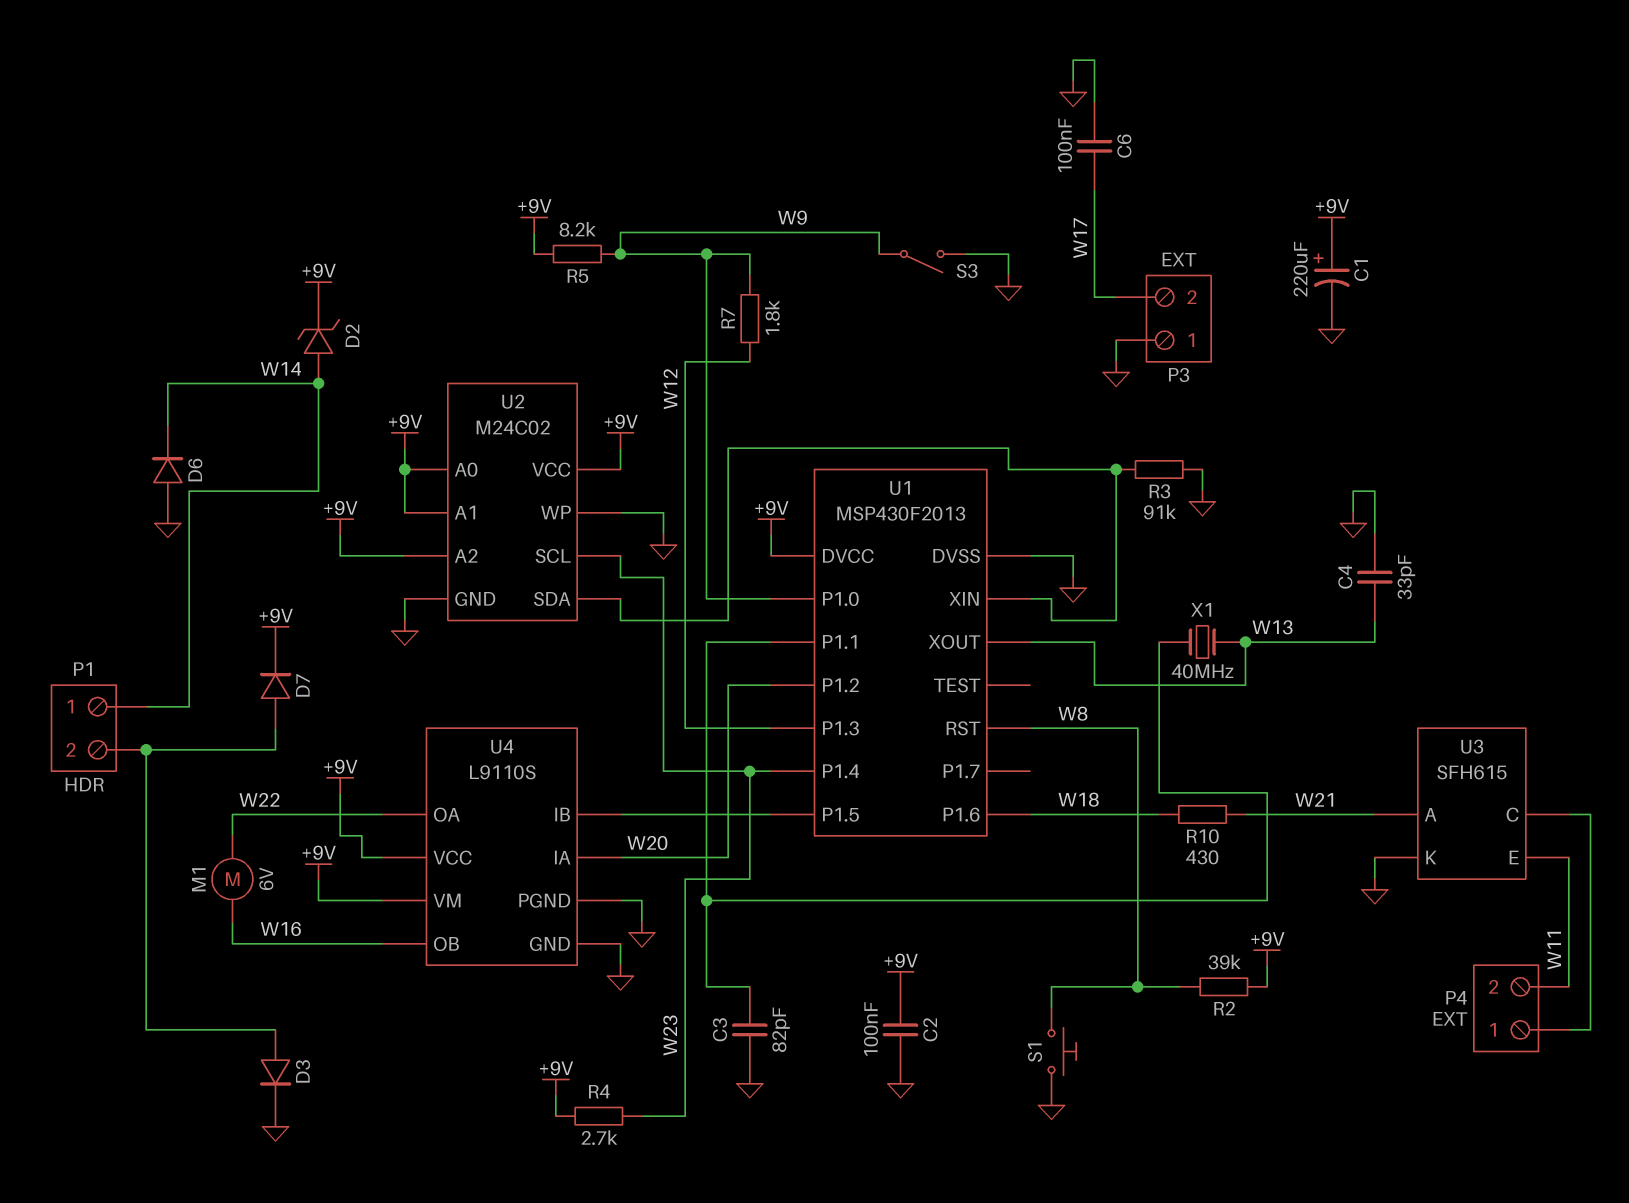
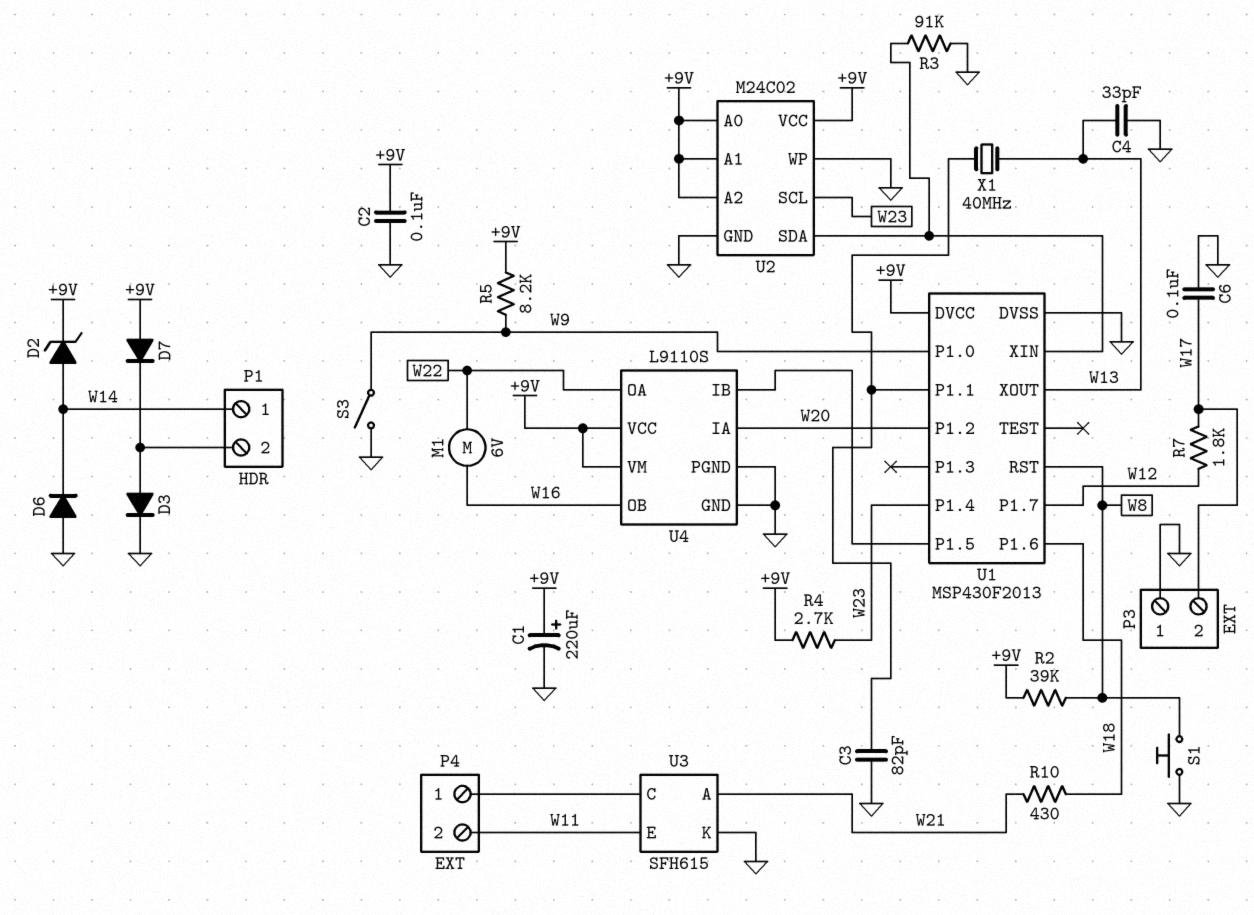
D7: diode (A P1/2, K +9V) -> diode (A +9V, K P1/2)
R7: 1.8k (W9, W12) -> 1.8k (W12, W17)
U1 pin P1.3: W12 -> none
U1 pin P1.7: none -> W12

